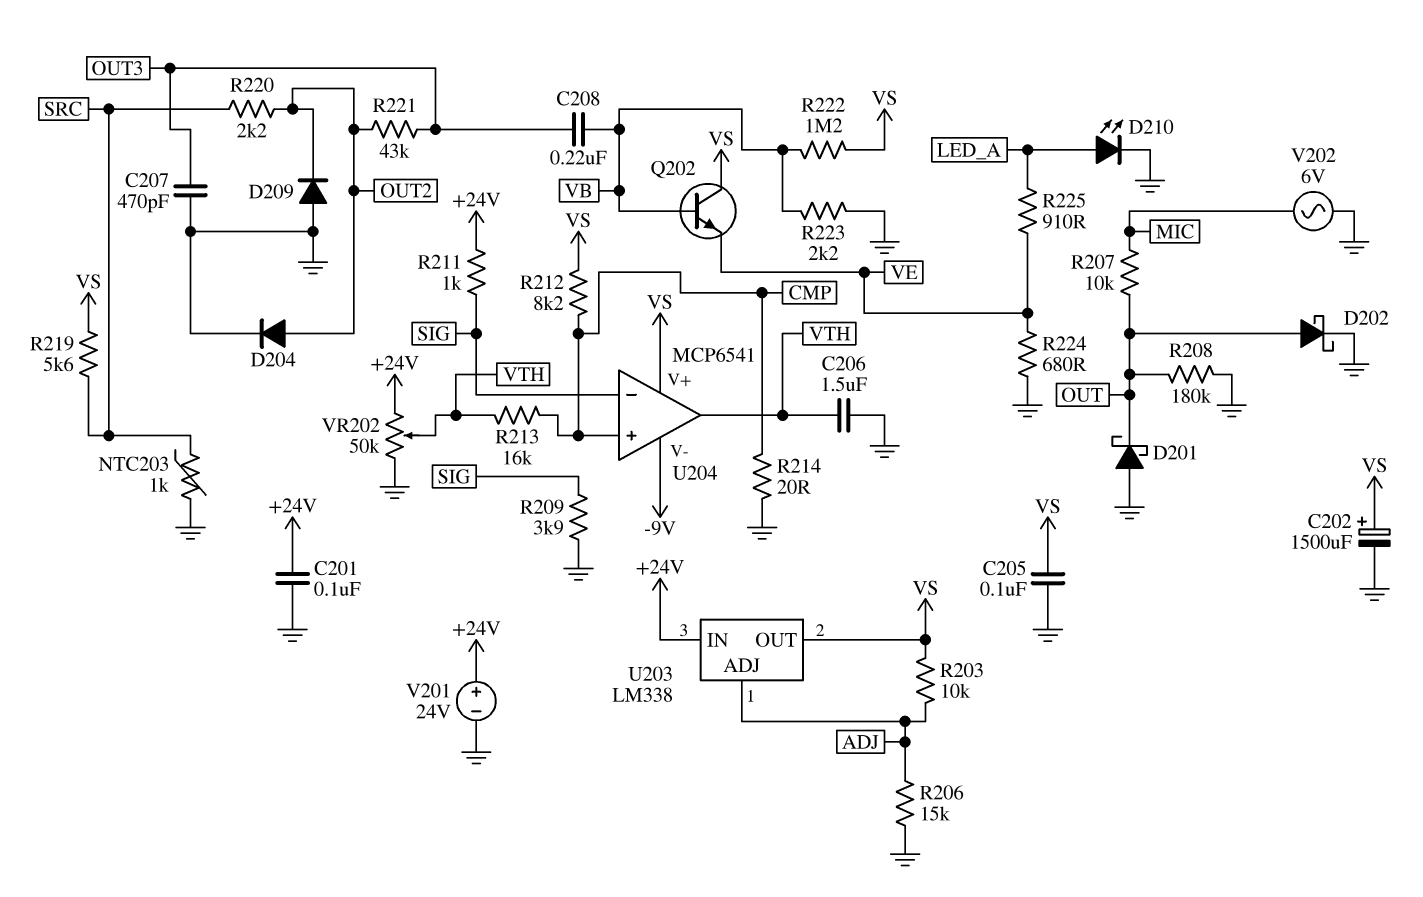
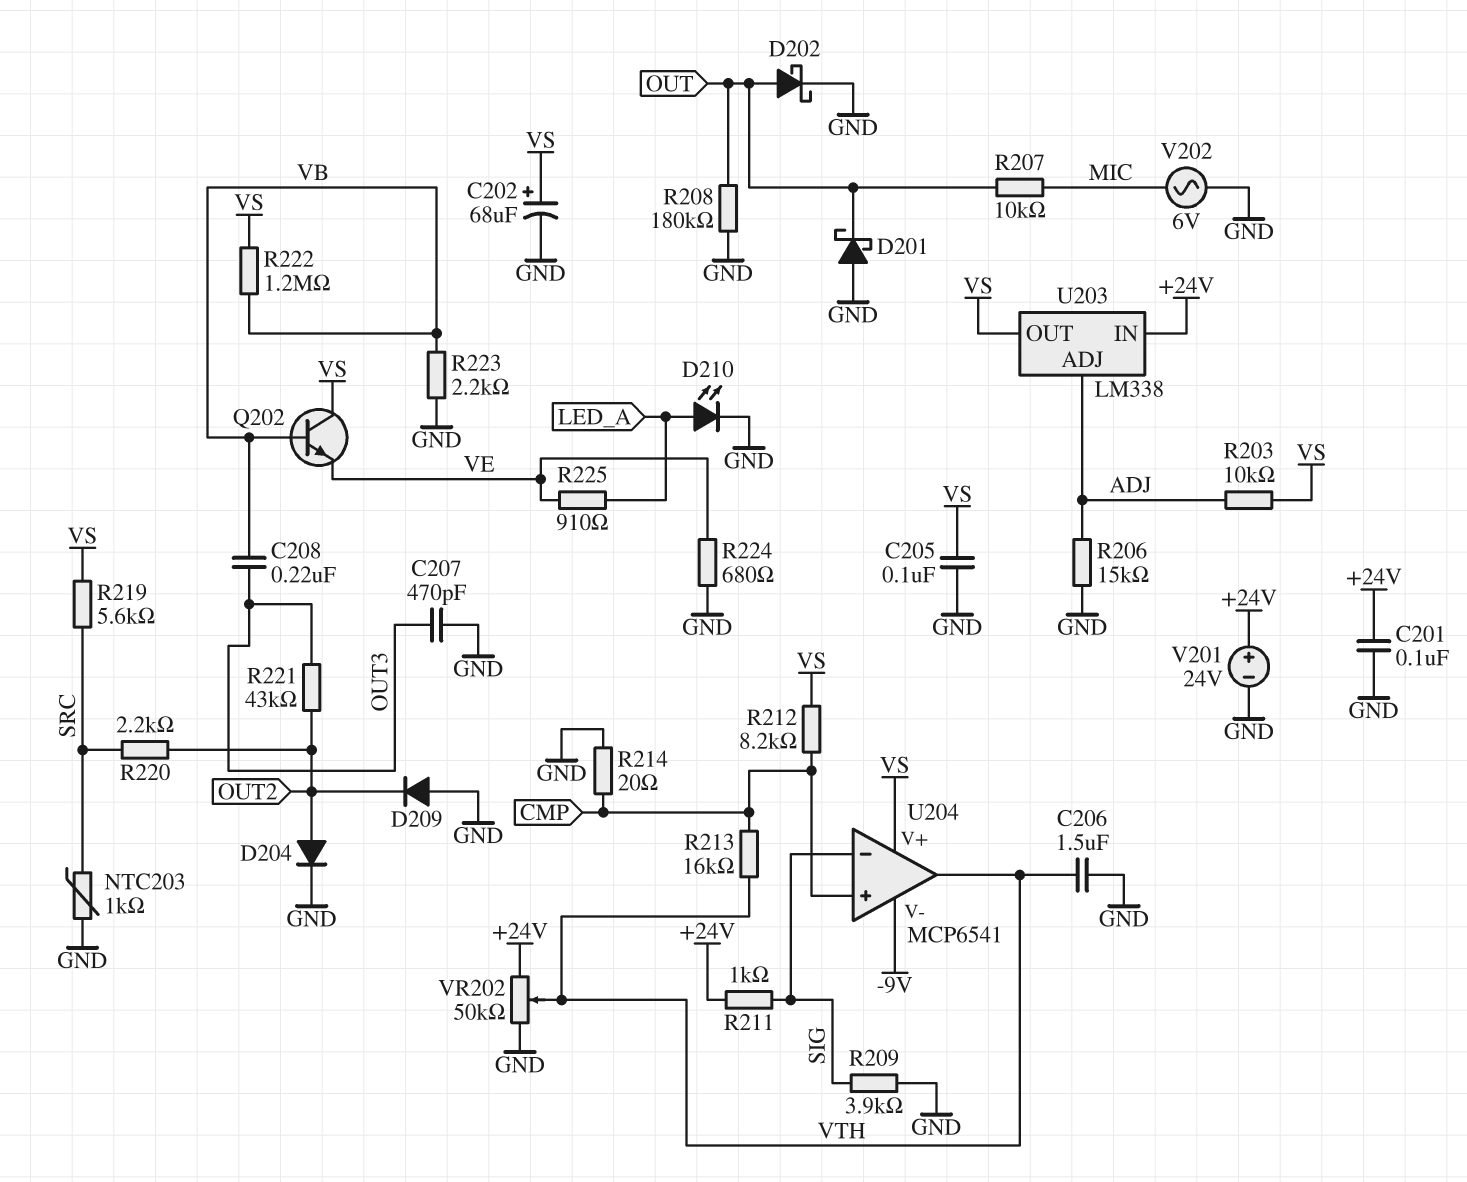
C202: 1500uF (plus VS, minus GND) -> 68uF (plus VS, minus GND)

